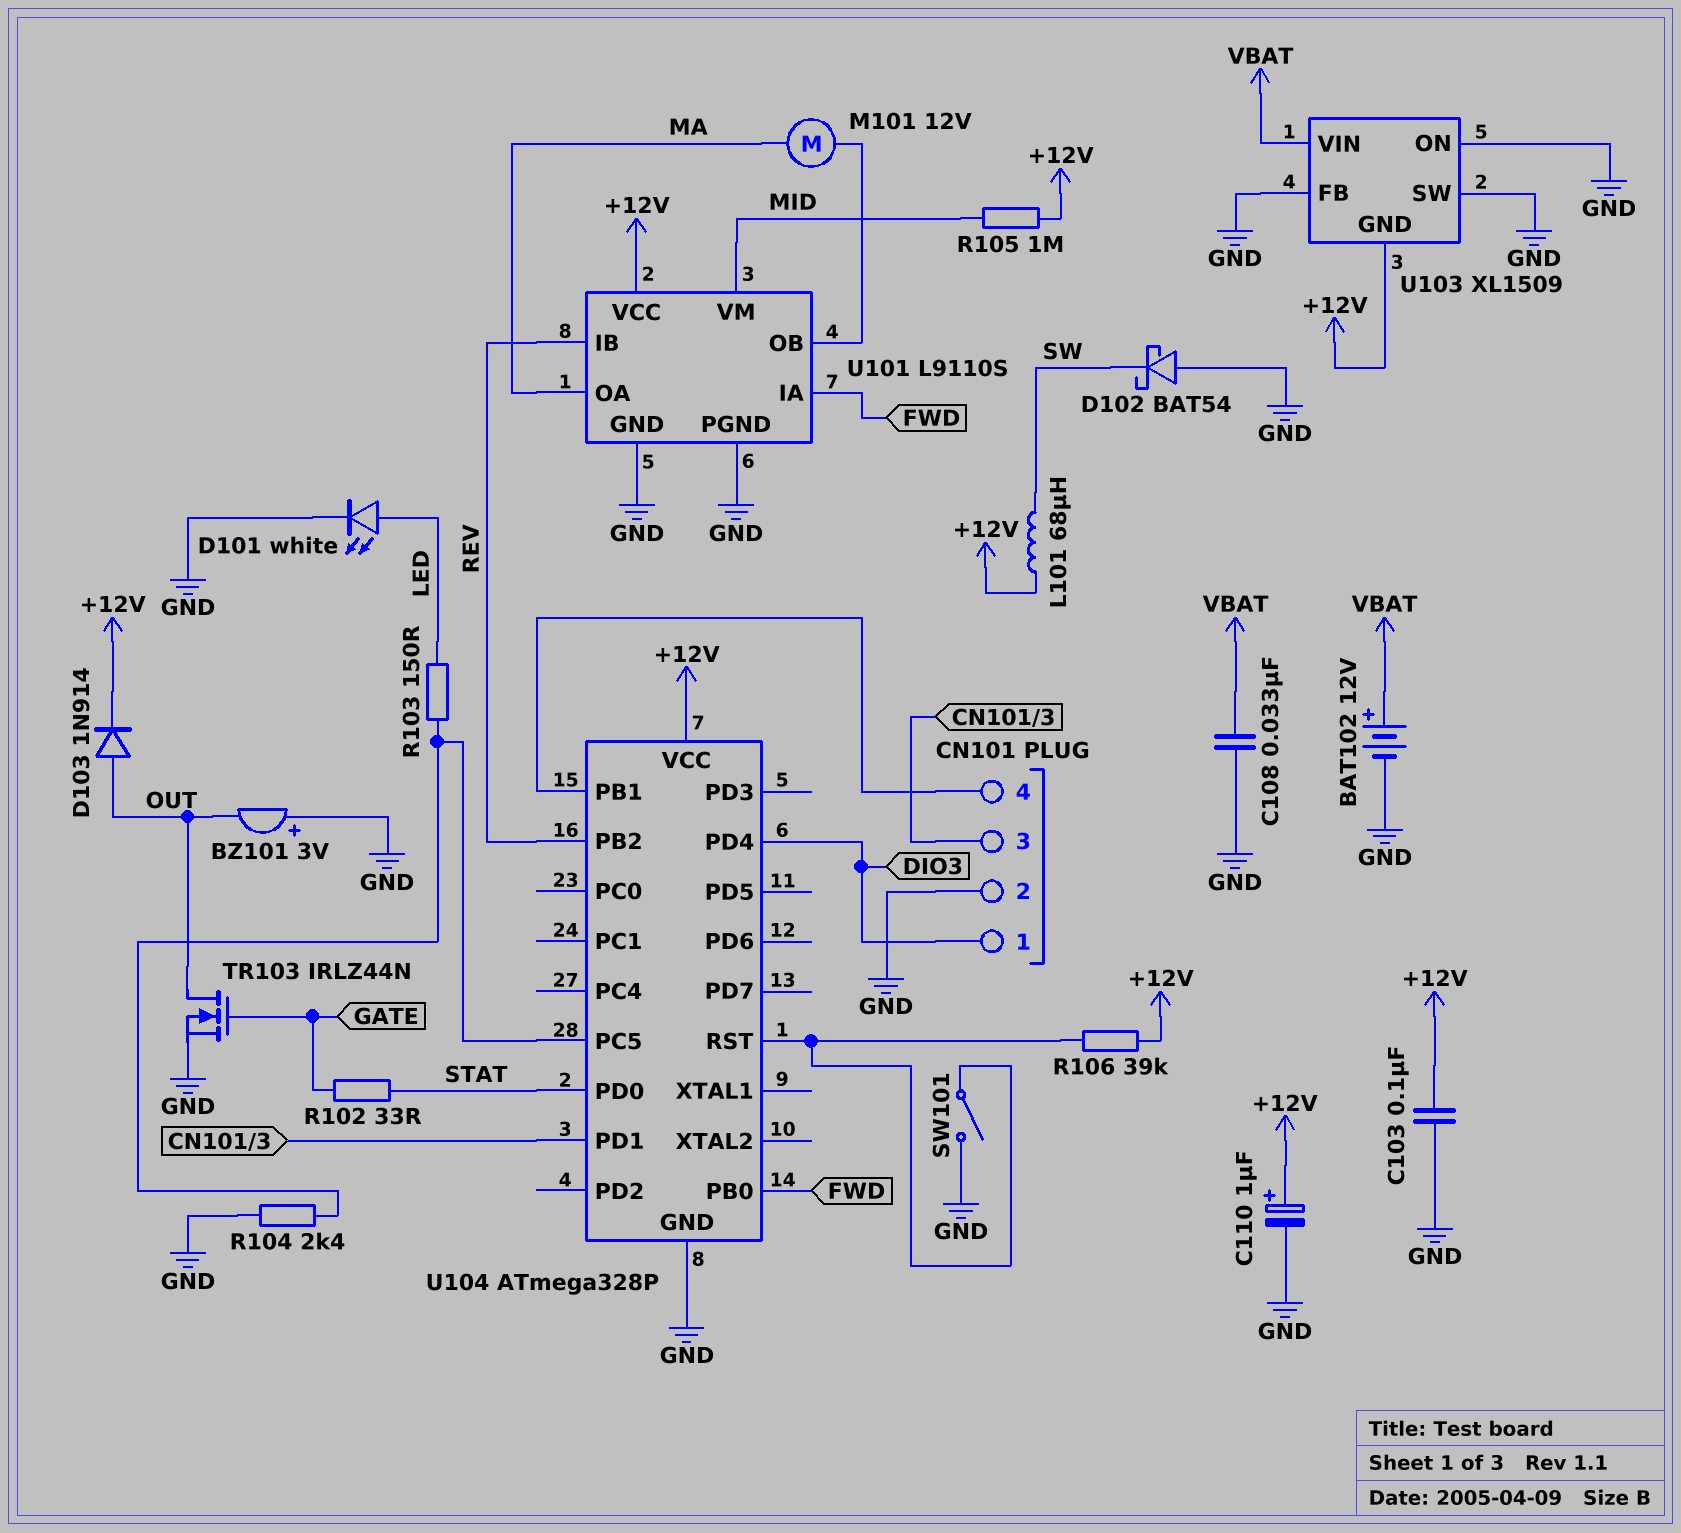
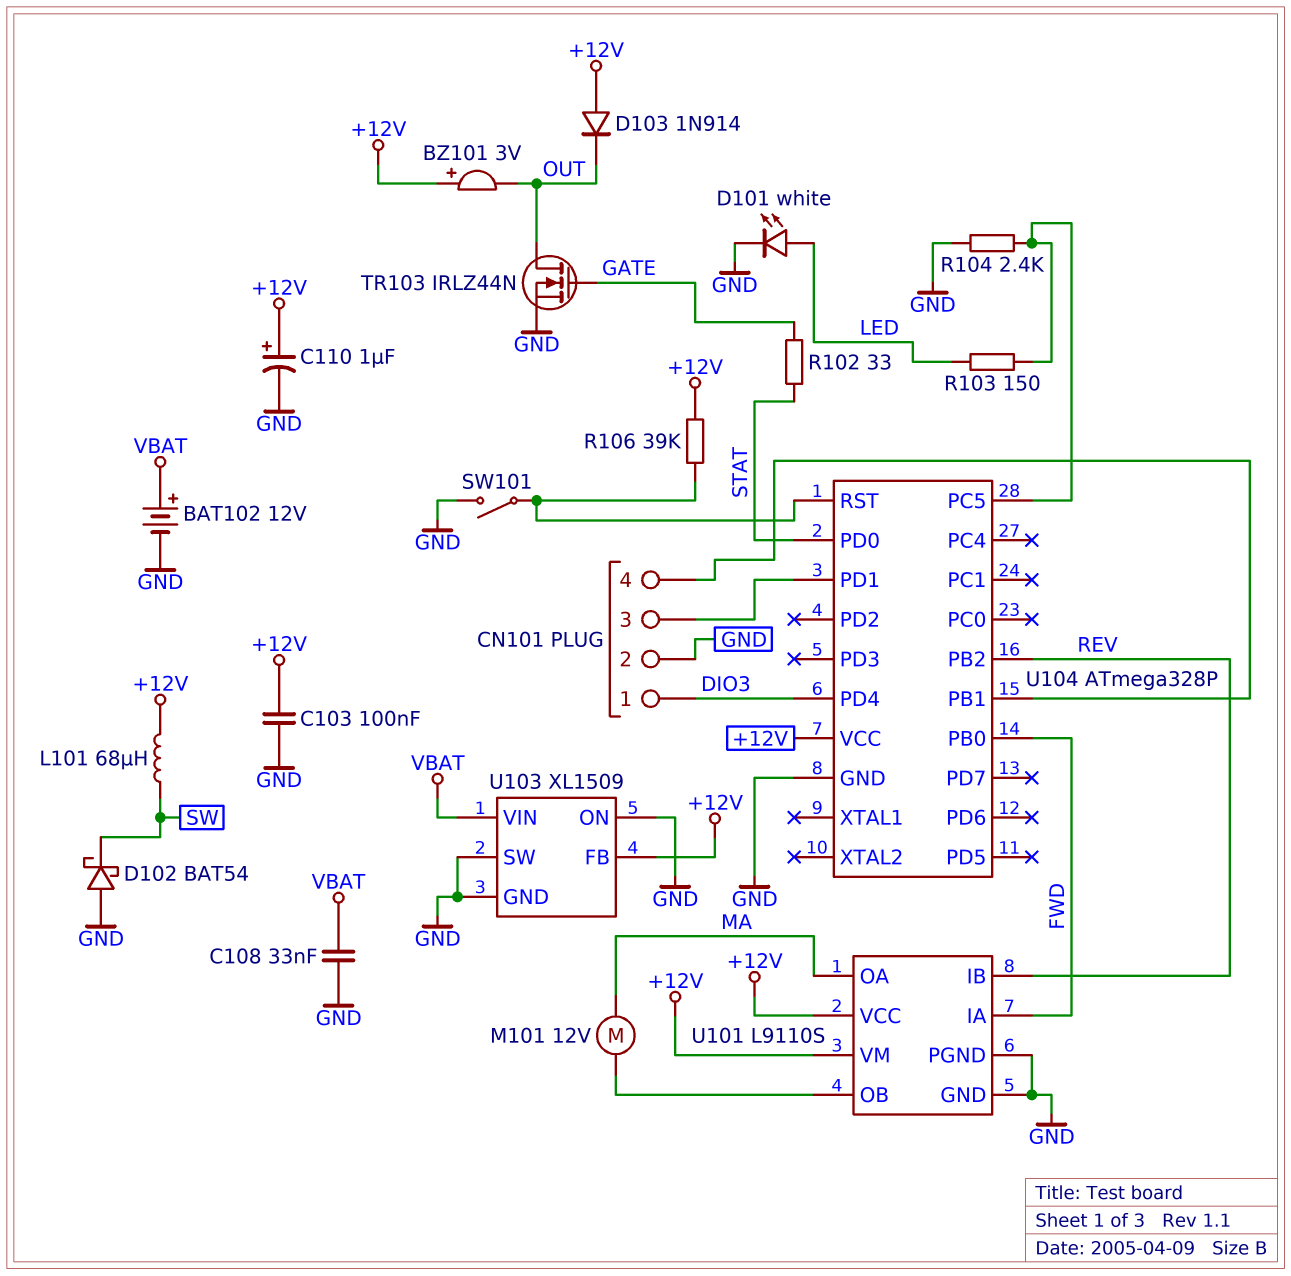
BZ101: buzzer 3V (plus GND, minus OUT) -> buzzer 3V (plus +12V, minus OUT)
D103: diode 1N914 (A OUT, K +12V) -> diode 1N914 (A +12V, K OUT)
R105: 1M (+12V, MID) -> none
U101 pin VM: MID -> +12V
U103 pin FB: GND -> +12V
U103 pin GND: +12V -> GND

